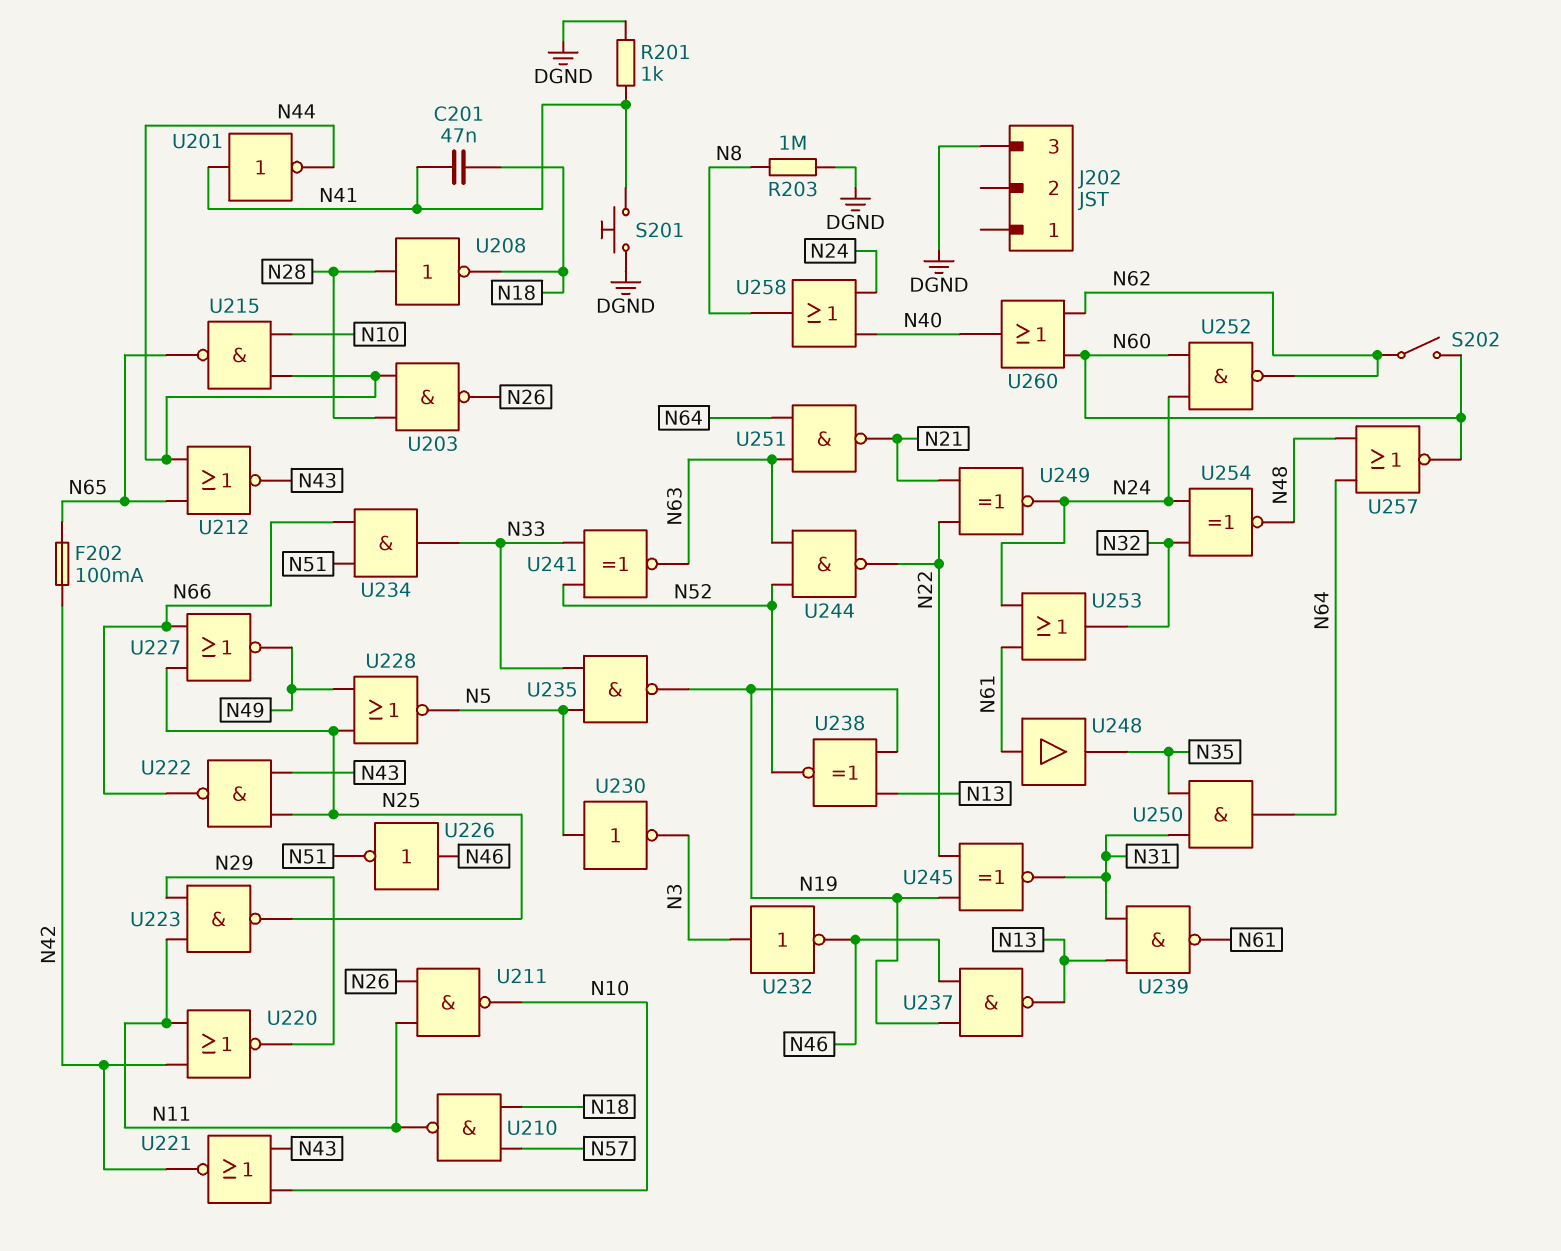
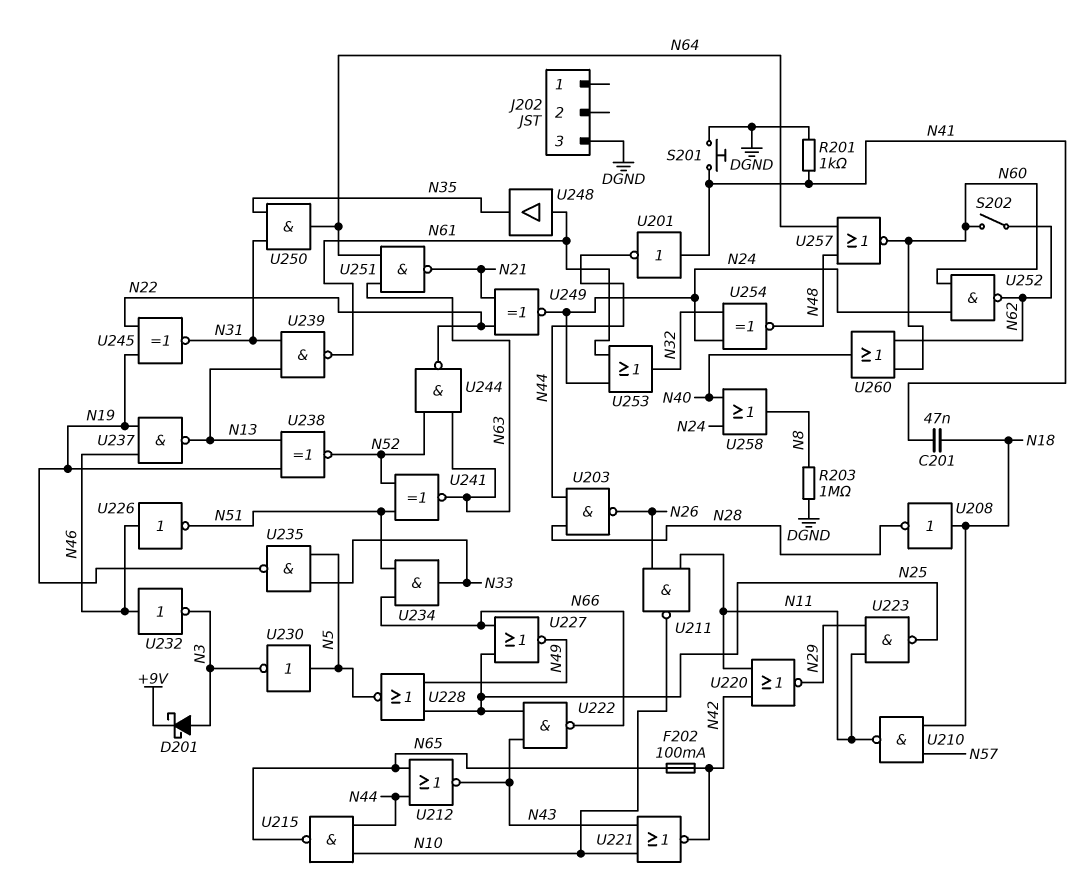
D201: none -> schottky (A N3, K +9V)
U208: NOT (in N28, out N18) -> NOT (in N18, out N28)
U232: NOT (in N3, out N46) -> NOT (in N46, out N3)
U241: XNOR (in N33, in N52, out N63) -> XNOR (in N51, in N52, out N63)

